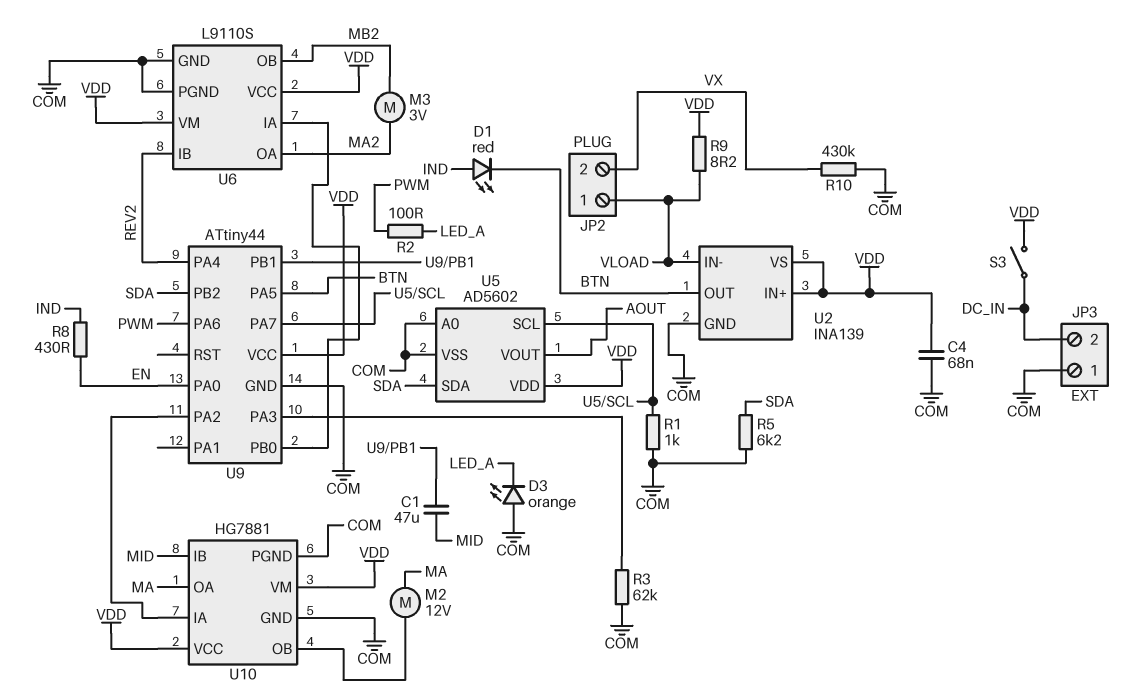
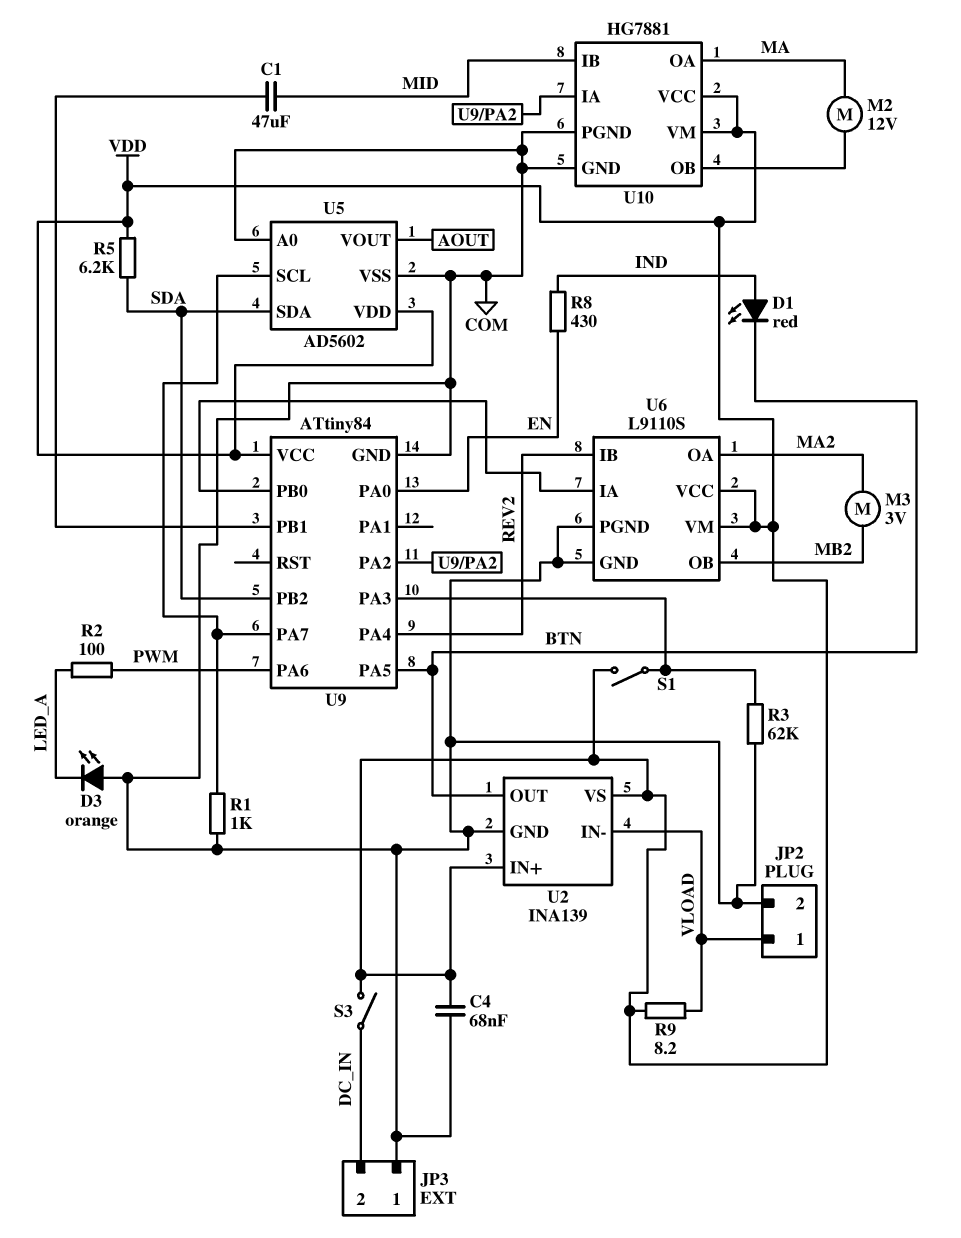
JP2 pin 2: VX -> COM
R5: 6.2k (COM, SDA) -> 6.2k (SDA, VDD)
R10: 430k (COM, VX) -> none
S1: none -> switch (U9/PA3, VDD)
U9: ATtiny44 -> ATtiny84

